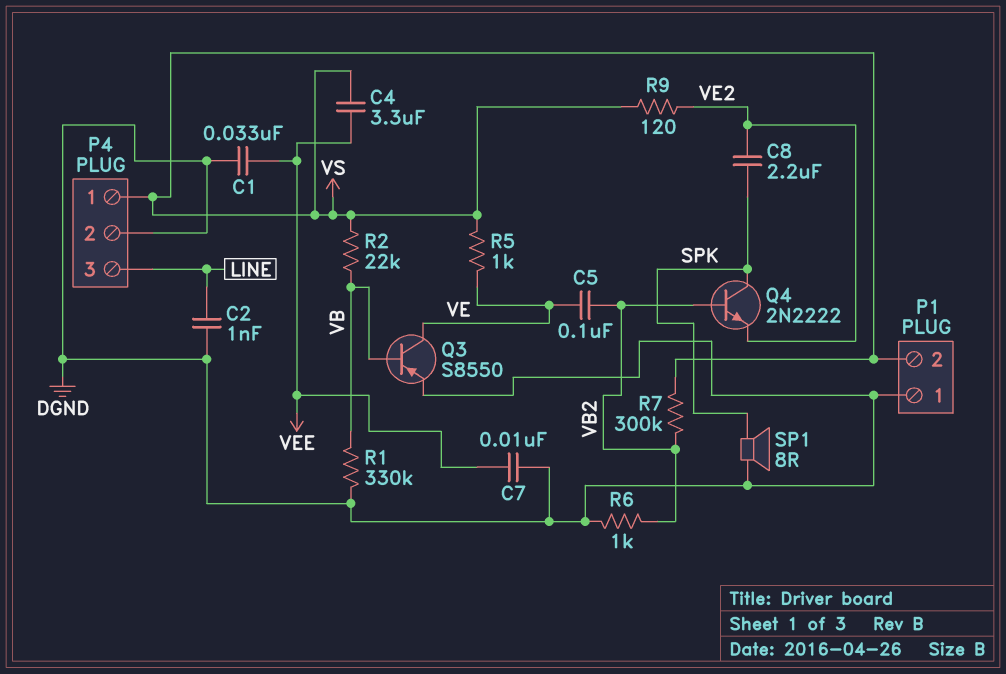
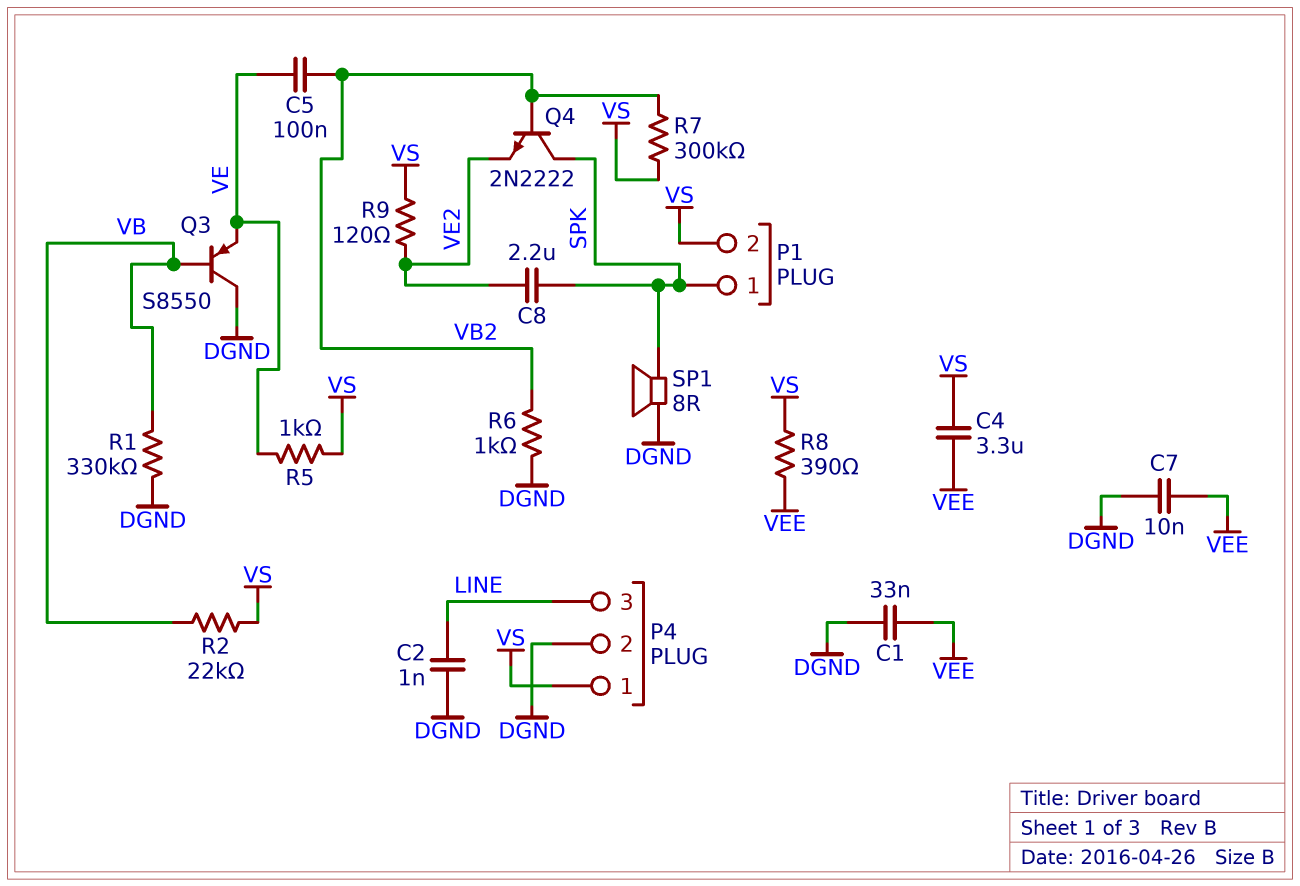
P1 pin 1: DGND -> SPK
Q3: PNP S8550 (B VB, C VE, E DGND) -> PNP S8550 (B VB, C DGND, E VE)
R8: none -> 390 (VEE, VS)

